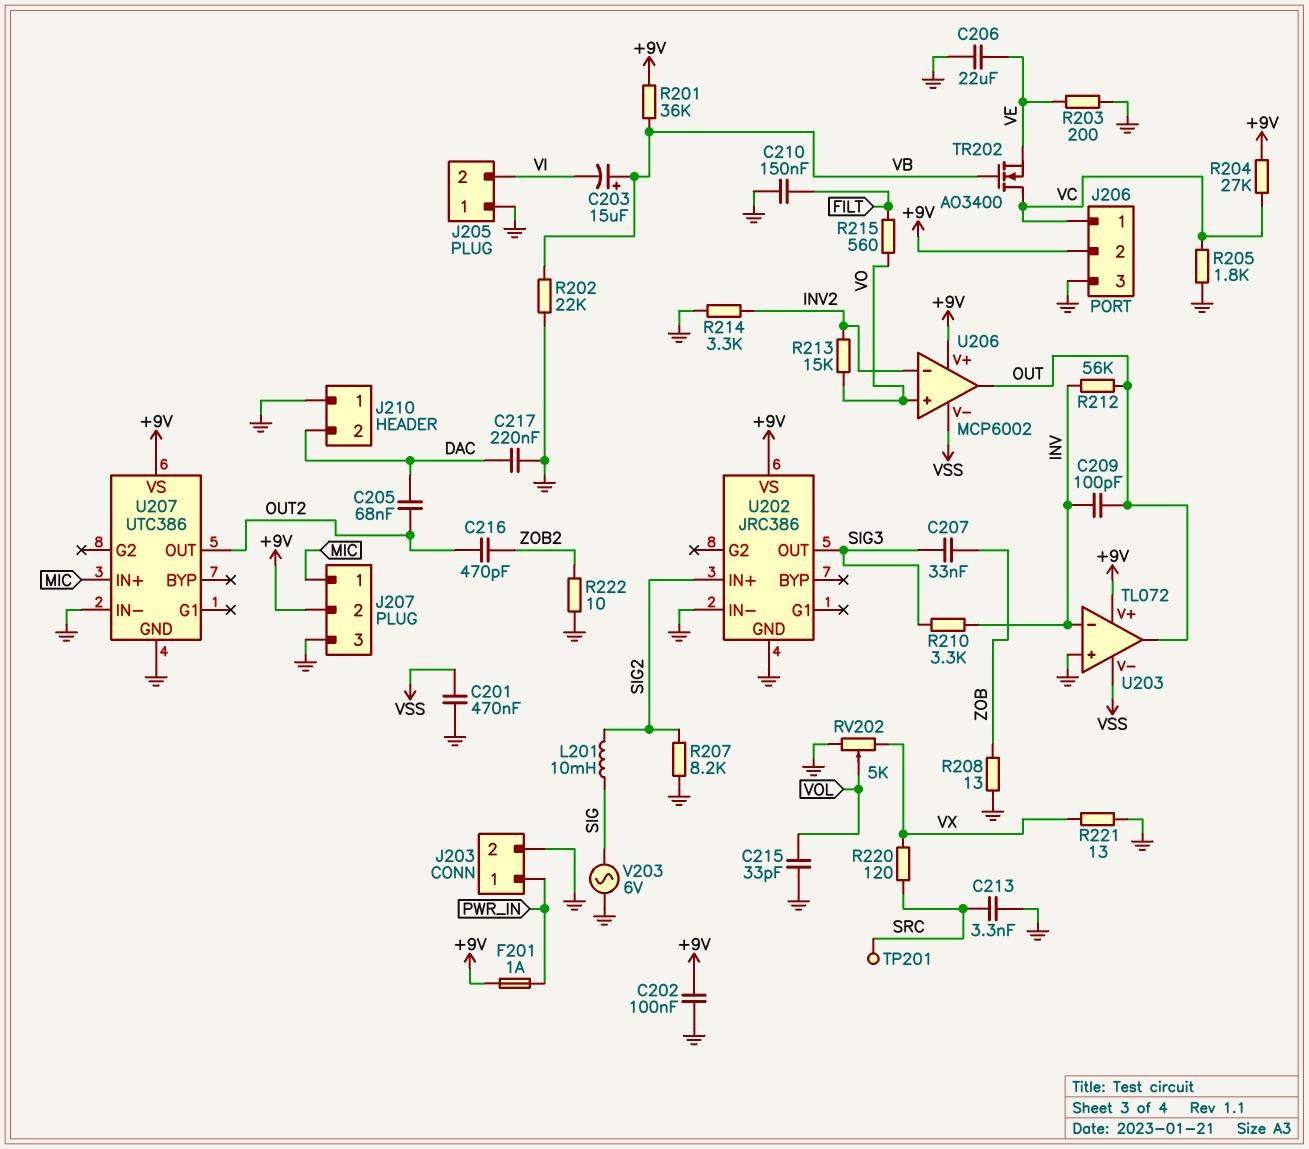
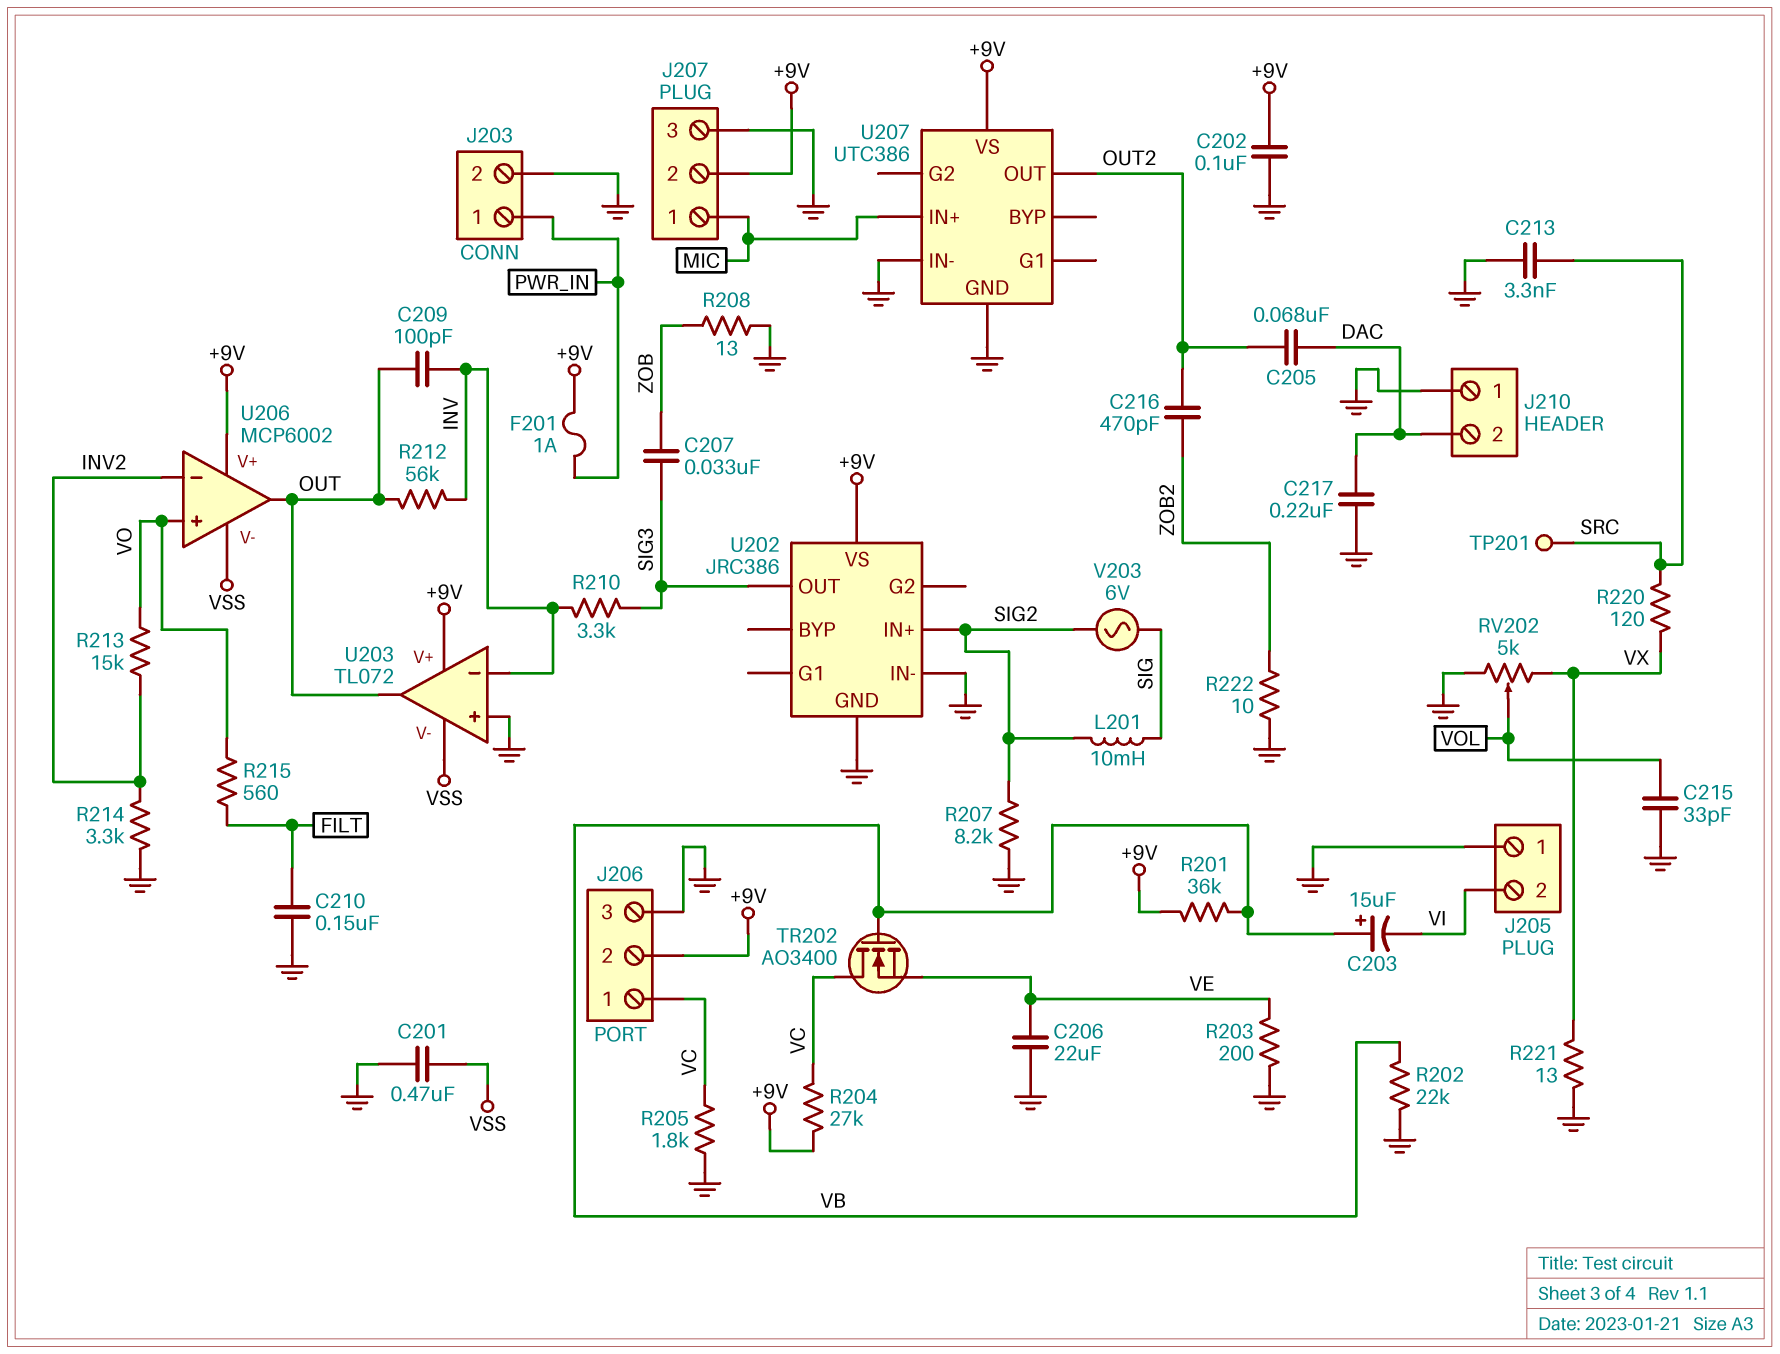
V203: AC 6V (GND, SIG) -> AC 6V (SIG, SIG2)

